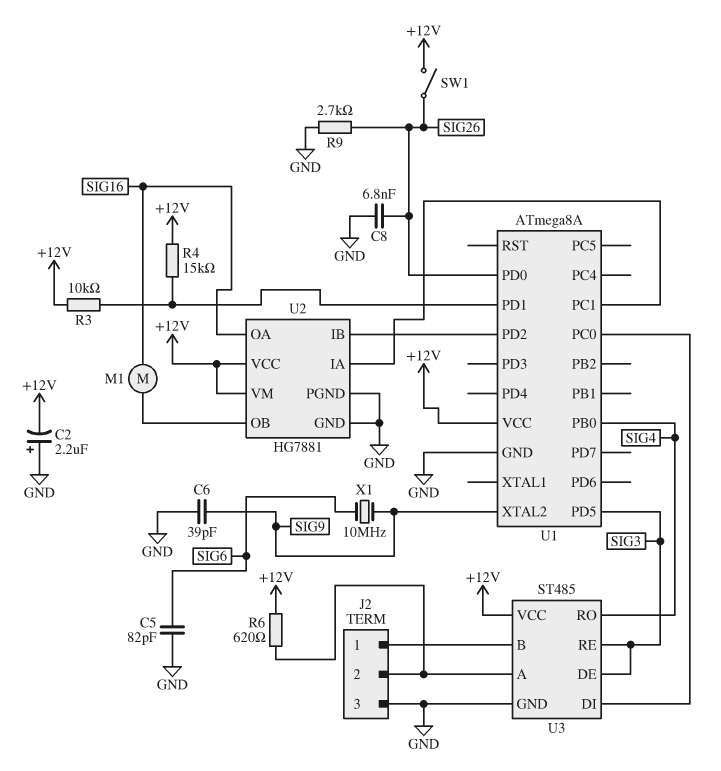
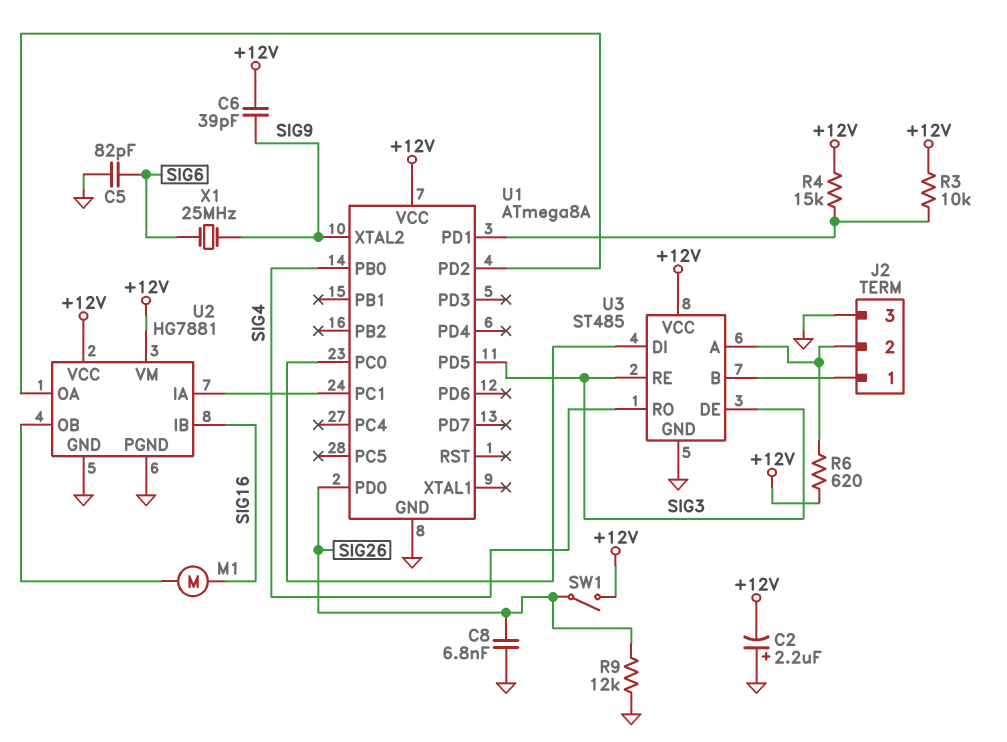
C6: 39pF (GND, SIG9) -> 39pF (+12V, SIG9)
R9: 2.7k (GND, SIG26) -> 12k (GND, SIG26)
U2 pin IB: U1/PD2 -> SIG16
U2 pin OA: SIG16 -> U1/PD2
X1: 10MHz (SIG6, SIG9) -> 25MHz (SIG6, SIG9)

